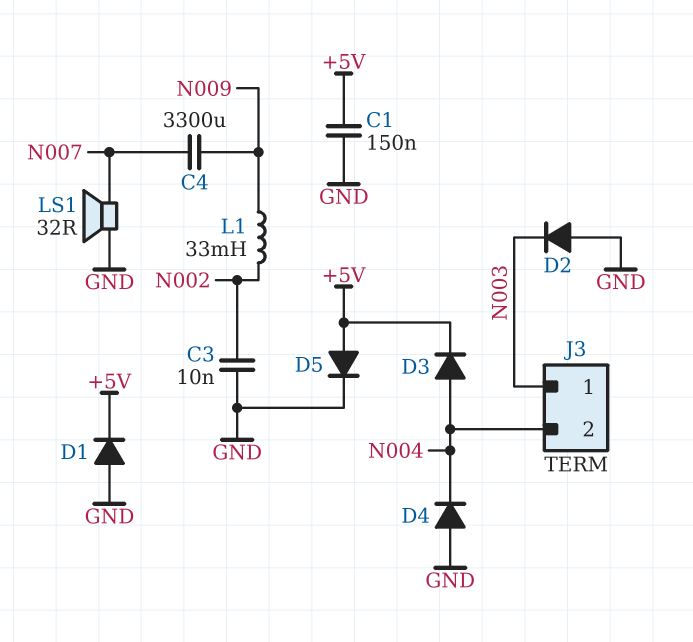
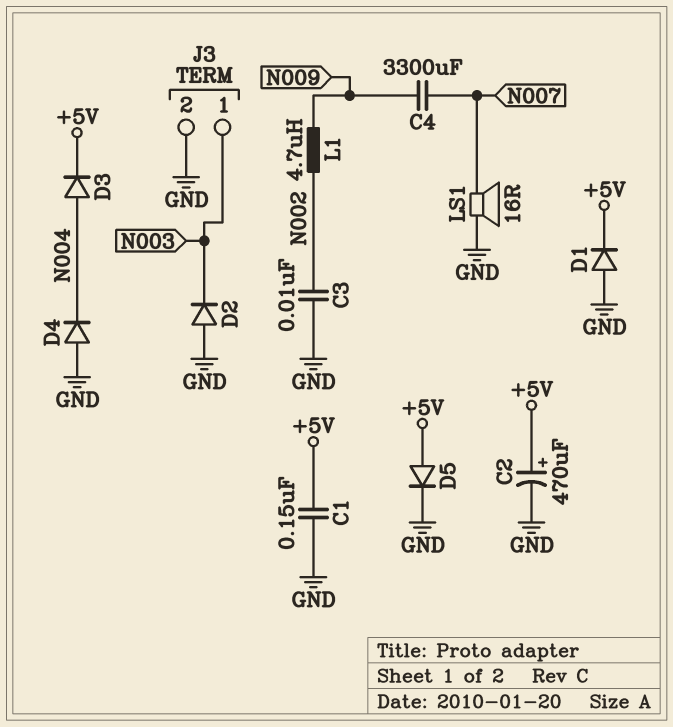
C2: none -> 470uF (plus +5V, minus GND)
J3 pin 2: N004 -> GND
L1: 33mH (N002, N009) -> 4.7uH (N002, N009)
LS1: speaker 32R (GND, N007) -> speaker 16R (GND, N007)

